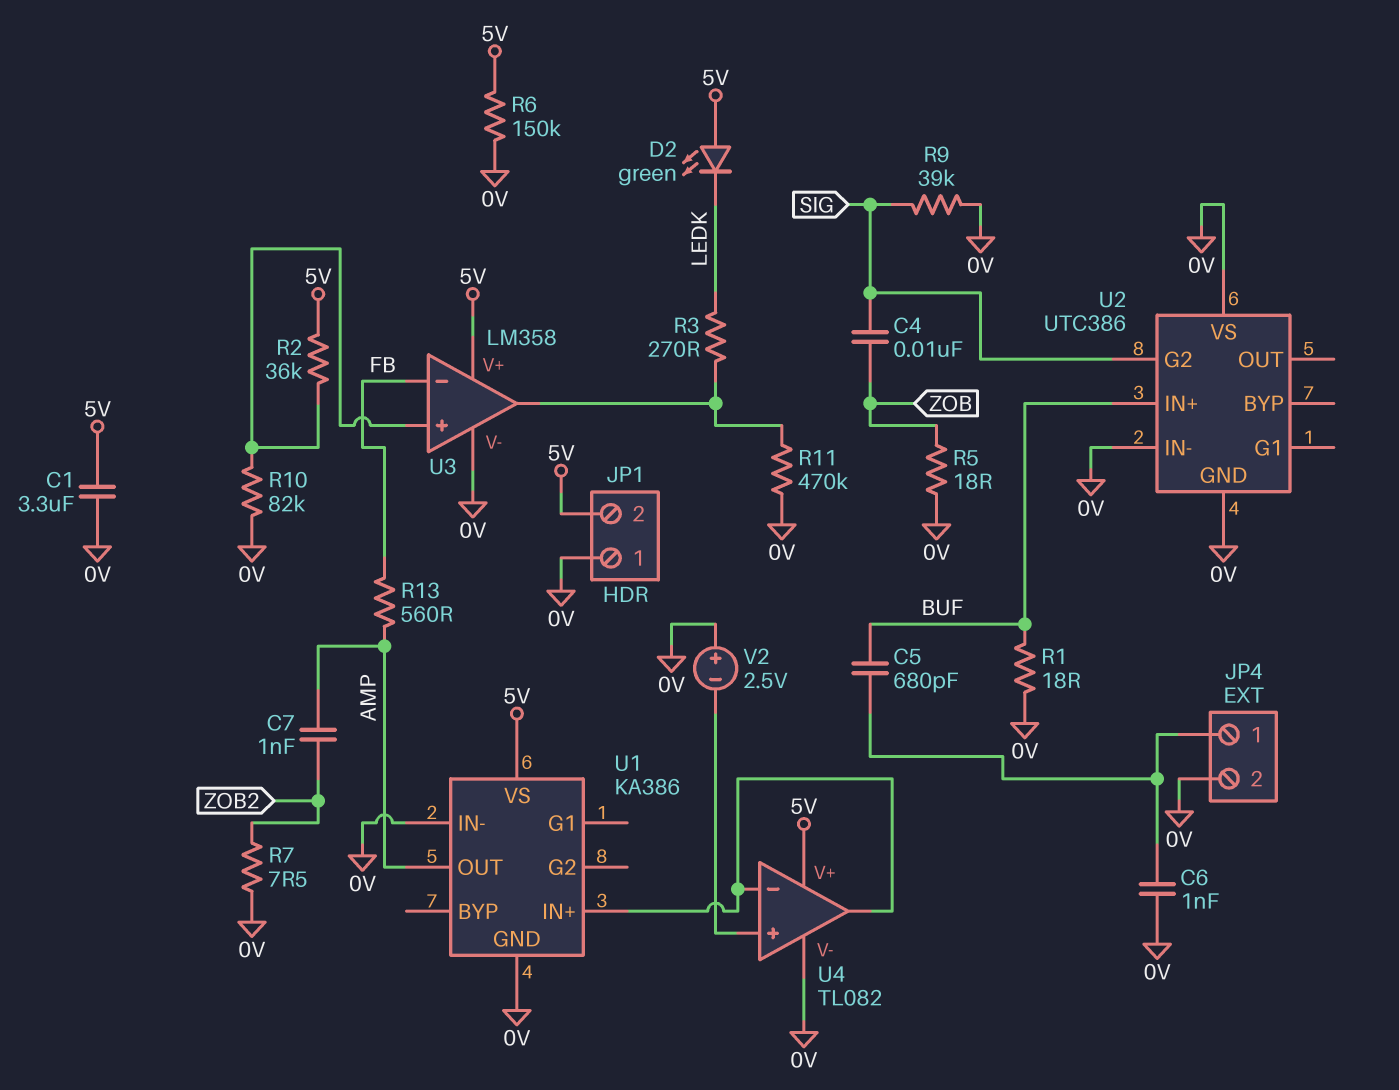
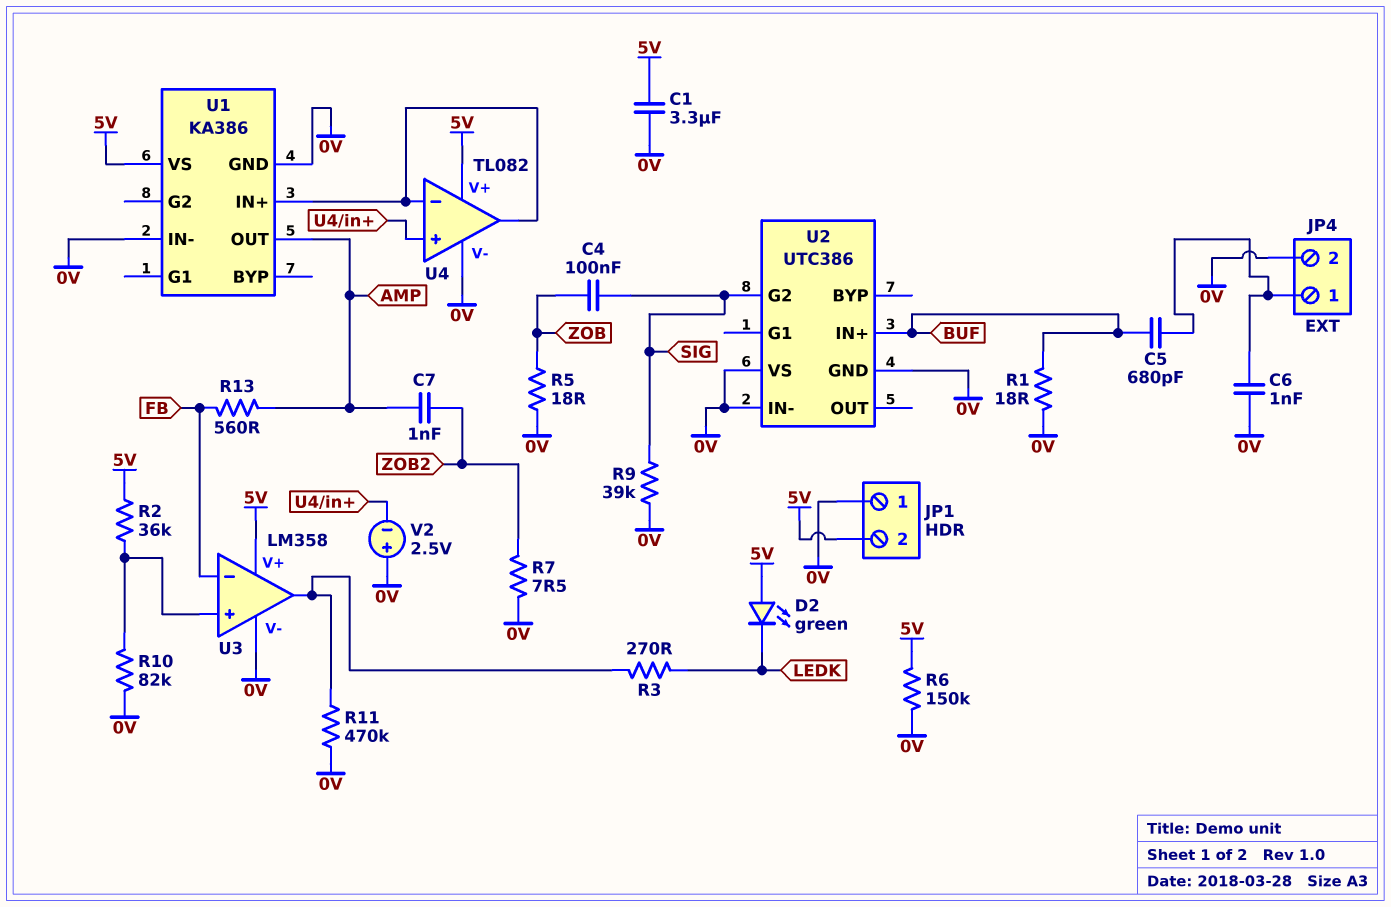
C4: 10nF (SIG, ZOB) -> 100nF (SIG, ZOB)

